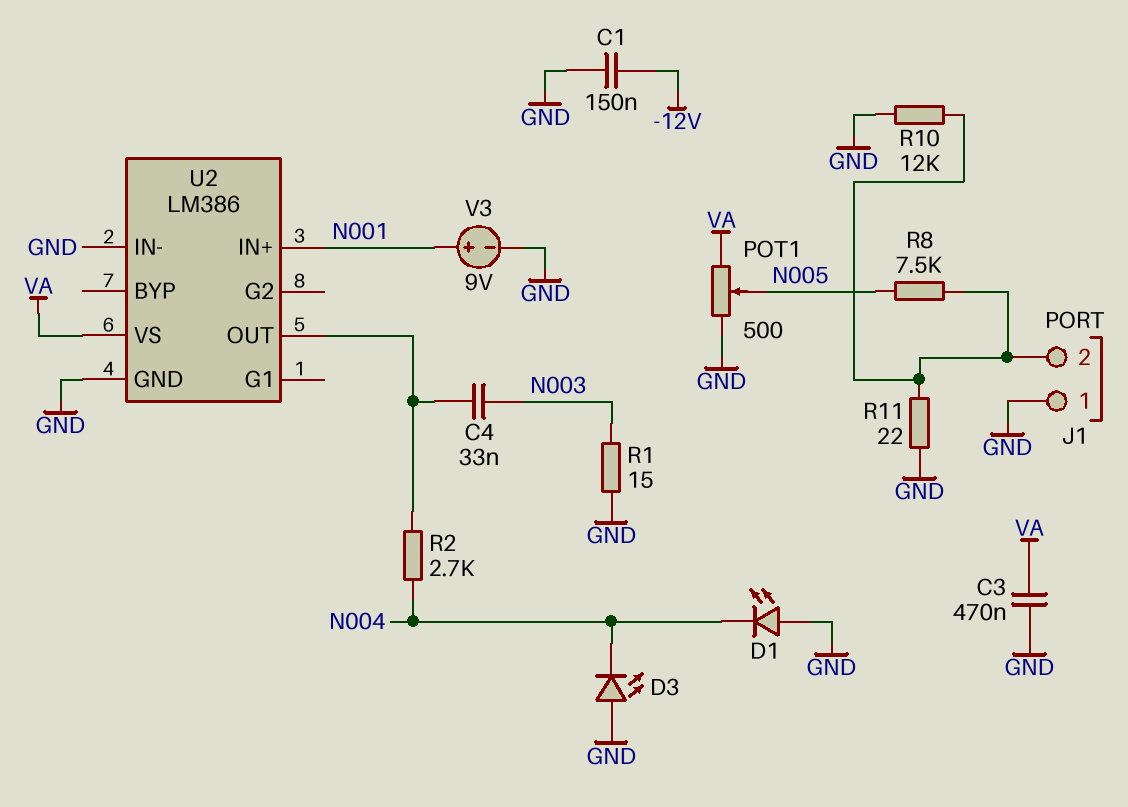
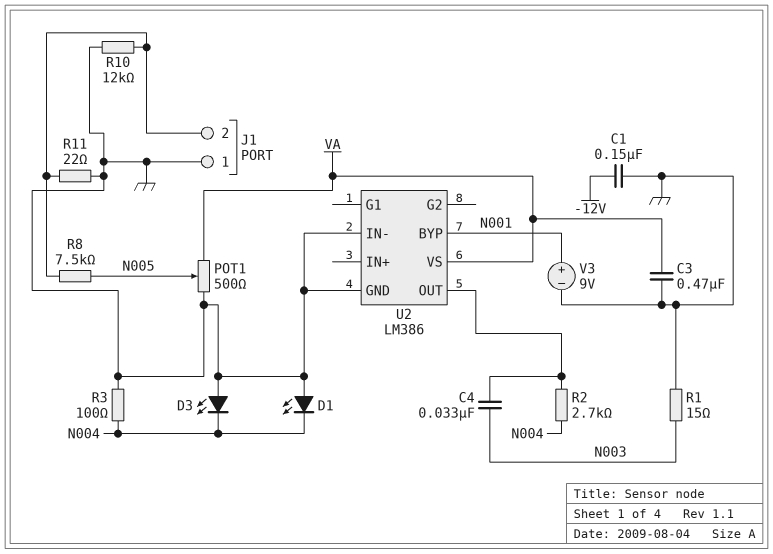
R3: none -> 100 (GND, N004)
U2 pin BYP: none -> N001
U2 pin IN+: N001 -> none

